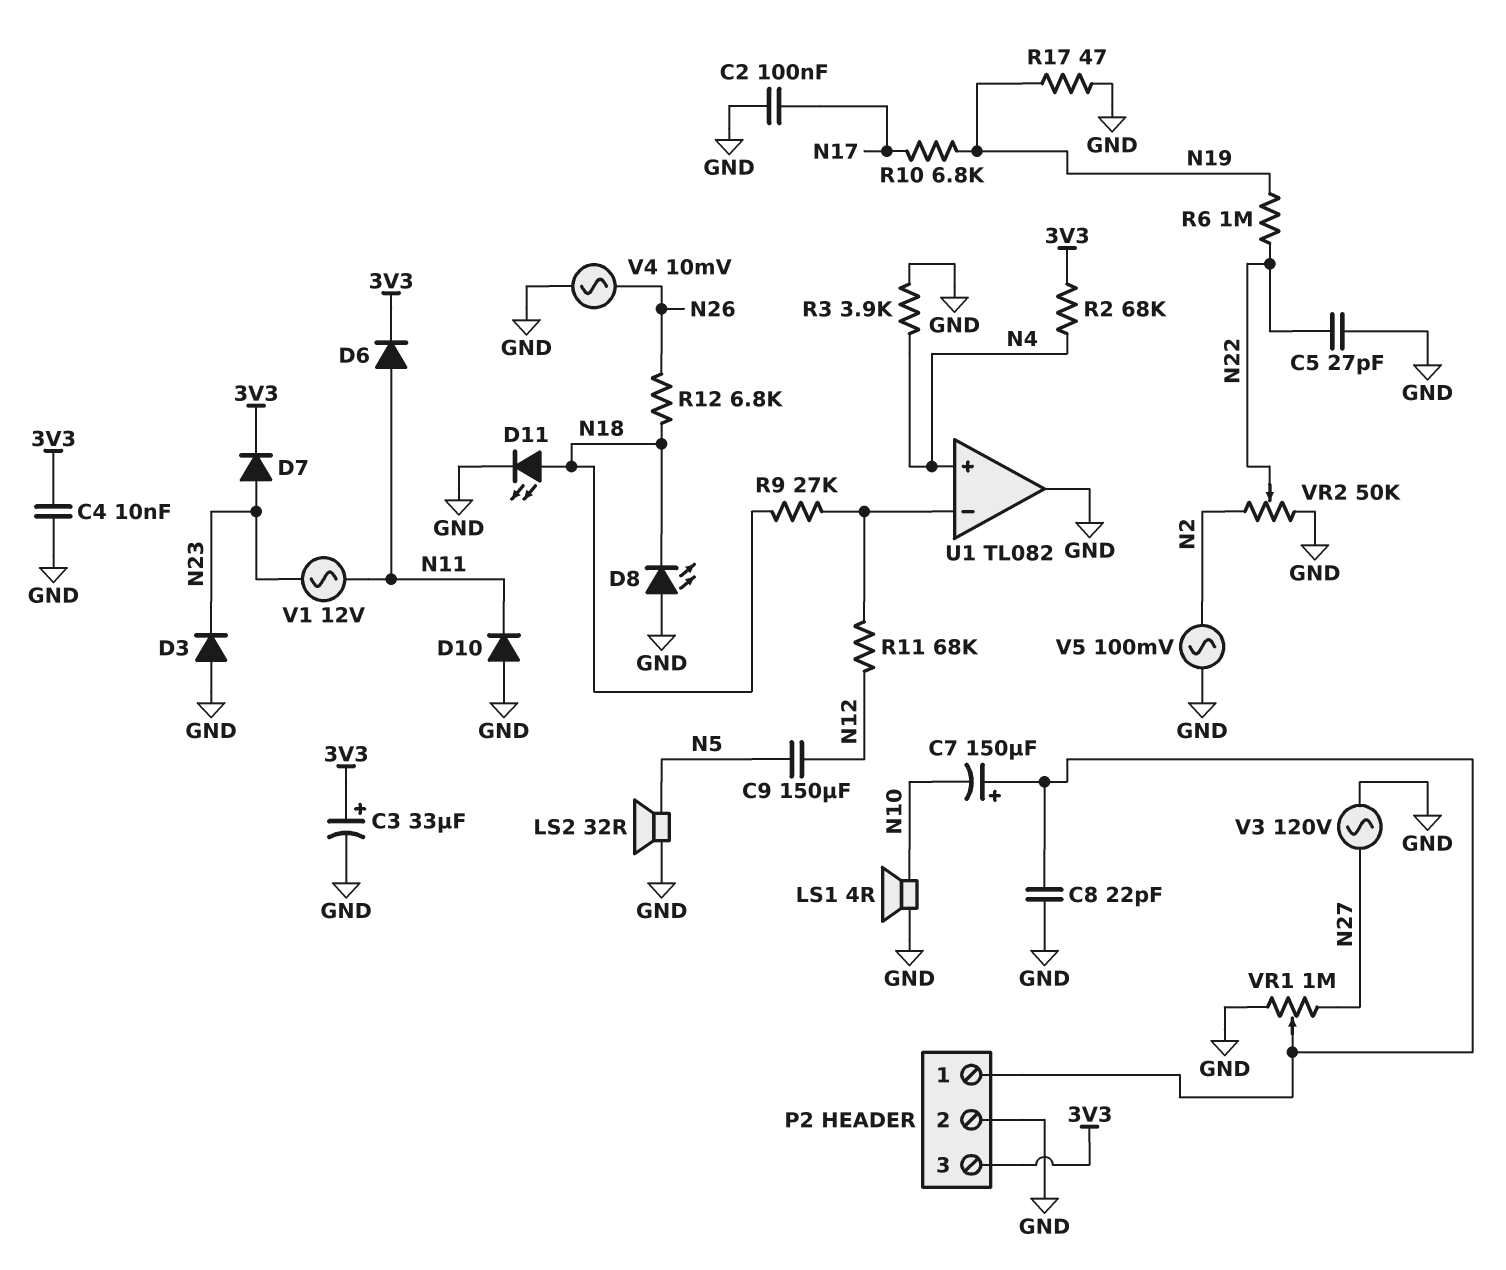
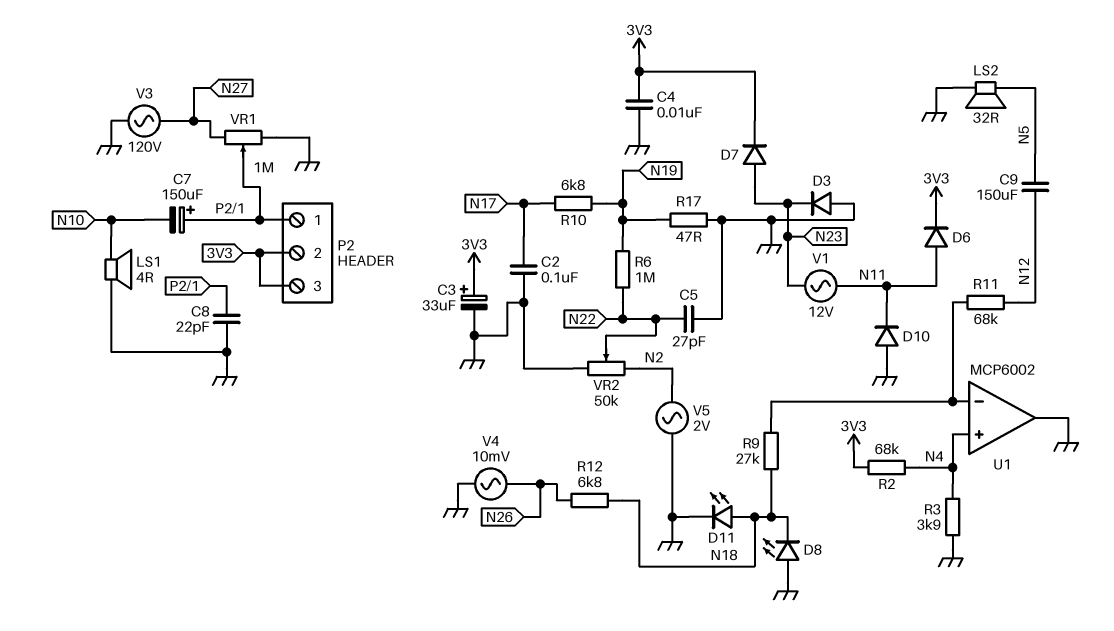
P2 pin 2: GND -> 3V3
U1: TL082 -> MCP6002
V5: AC 100mV (GND, N2) -> AC 2V (GND, N2)

